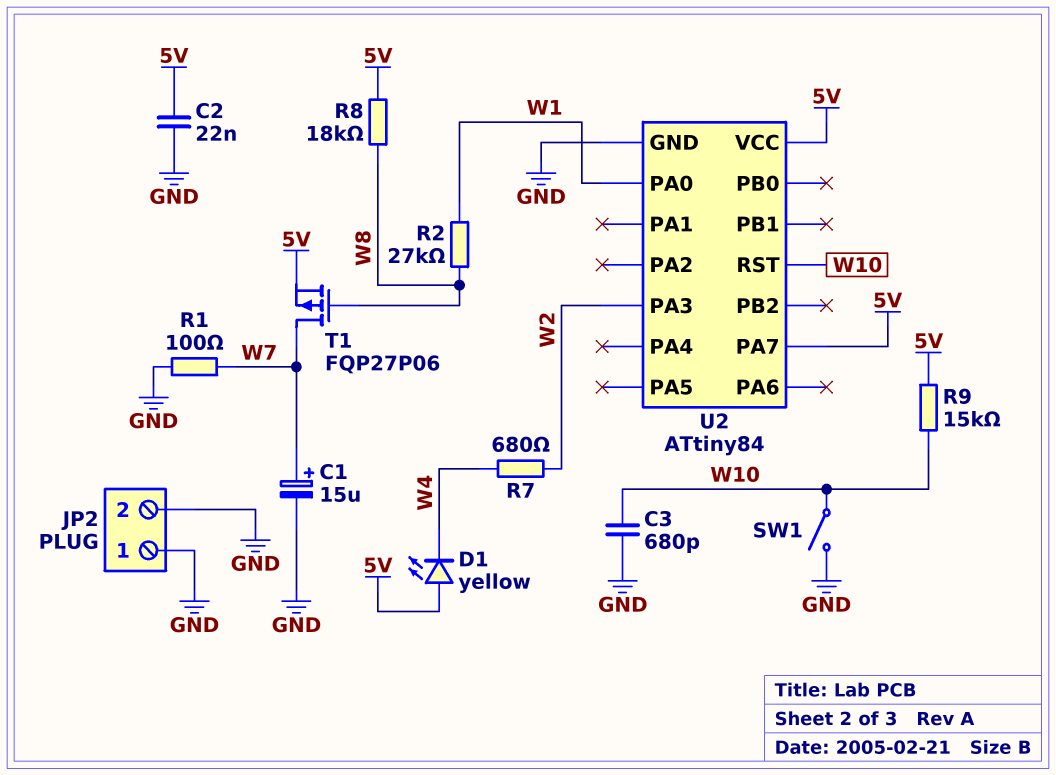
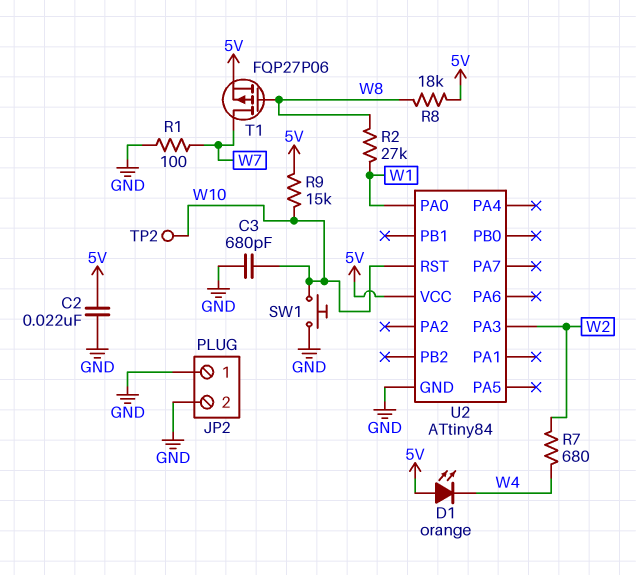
C1: 15uF (plus W7, minus GND) -> none
D1: LED yellow (A 5V, K W4) -> LED orange (A 5V, K W4)
SW1: switch (GND, W10) -> button (GND, W10)
TP2: none -> test point (W10)
U2 pin PA7: 5V -> none

